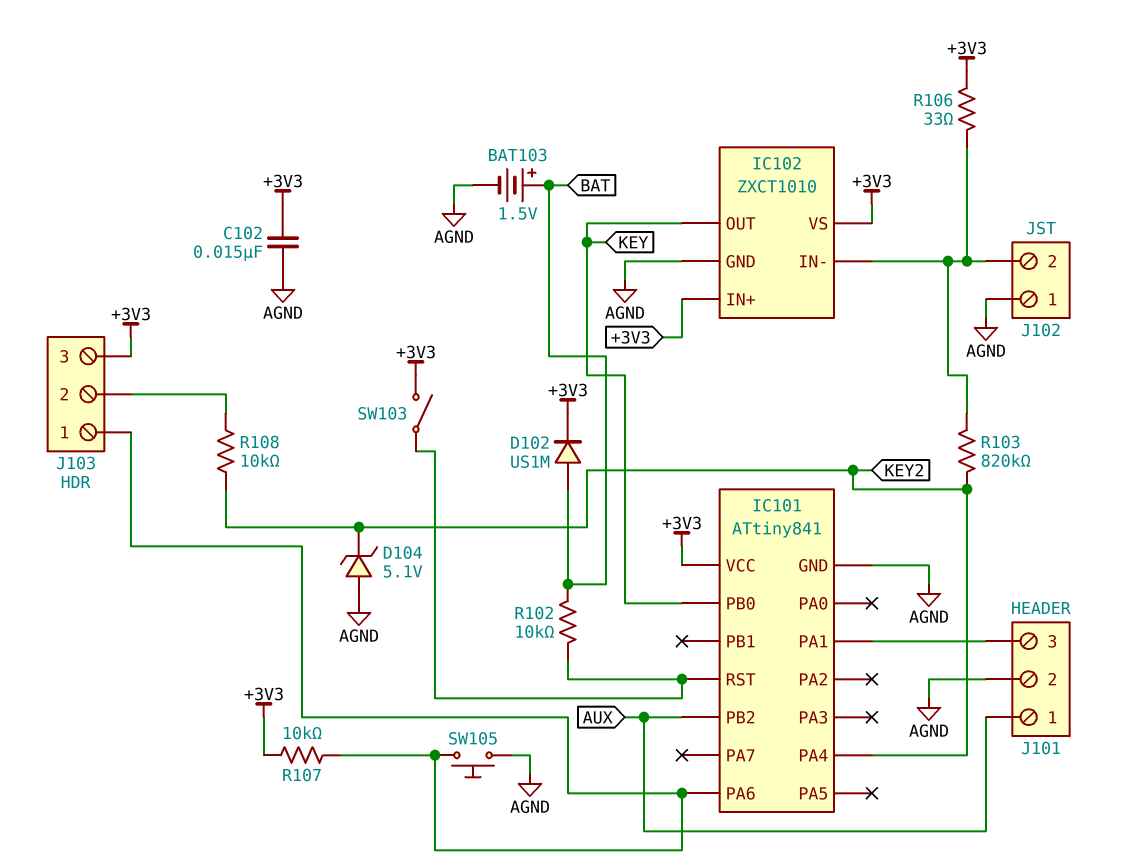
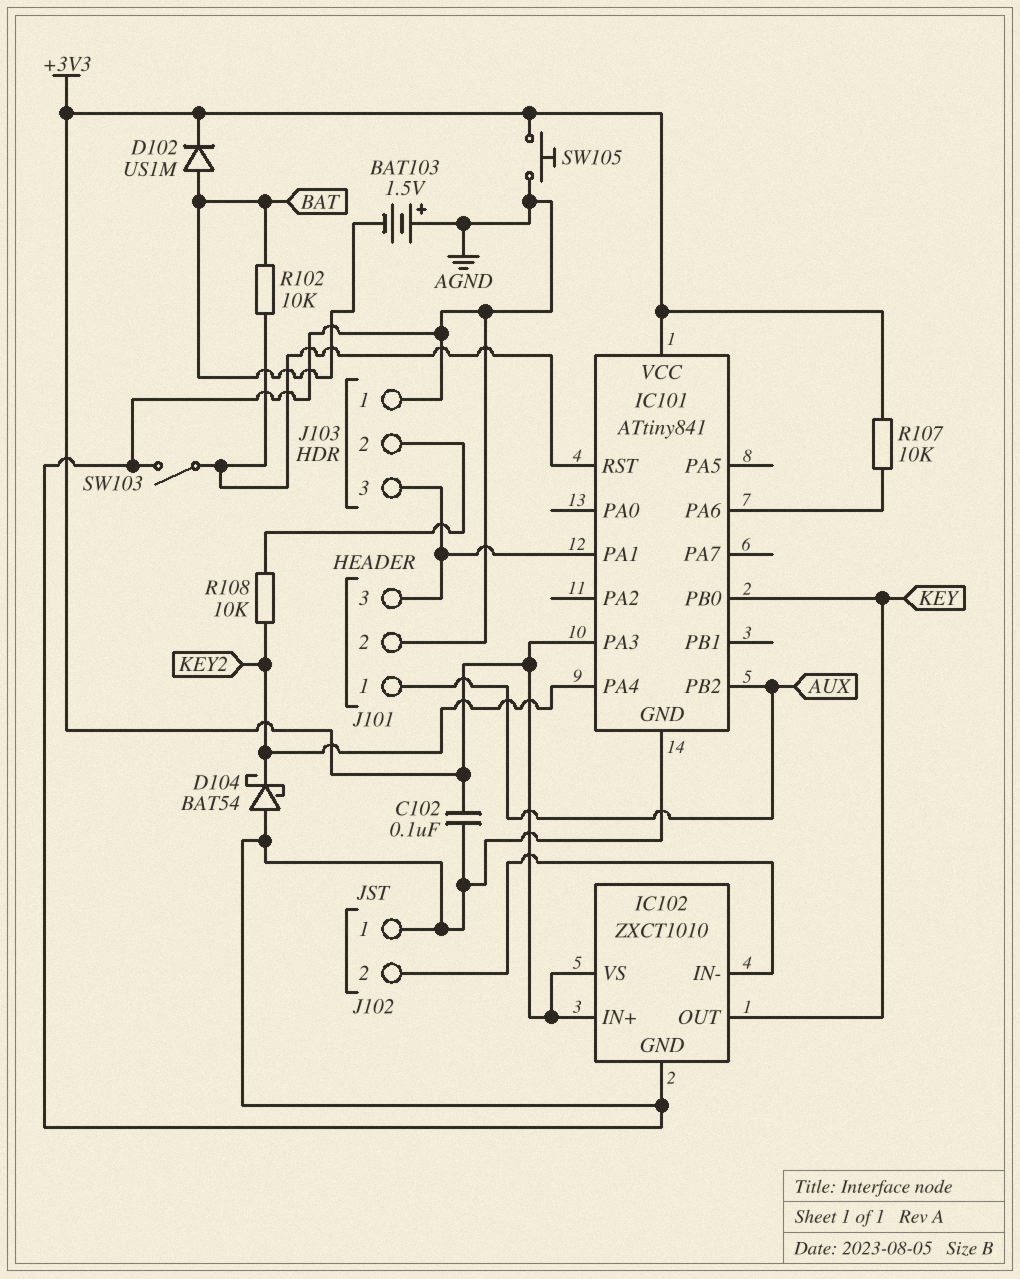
BAT103: 1.5V (plus BAT, minus AGND) -> 1.5V (plus AGND, minus BAT)
C102: 15nF (+3V3, AGND) -> 100nF (+3V3, AGND)
D104: zener 5.1V (A AGND, K KEY2) -> schottky BAT54 (A AGND, K KEY2)
IC101 pin PA3: none -> +3V3
J103 pin 1: IC101/PA6 -> AGND
J103 pin 3: +3V3 -> IC101/PA1
R103: 820k (IC102/IN-, KEY2) -> none
R106: 33 (+3V3, IC102/IN-) -> none
SW103: switch (+3V3, IC101/RST) -> switch (AGND, IC101/RST)
SW105: button (AGND, IC101/PA6) -> button (+3V3, AGND)

